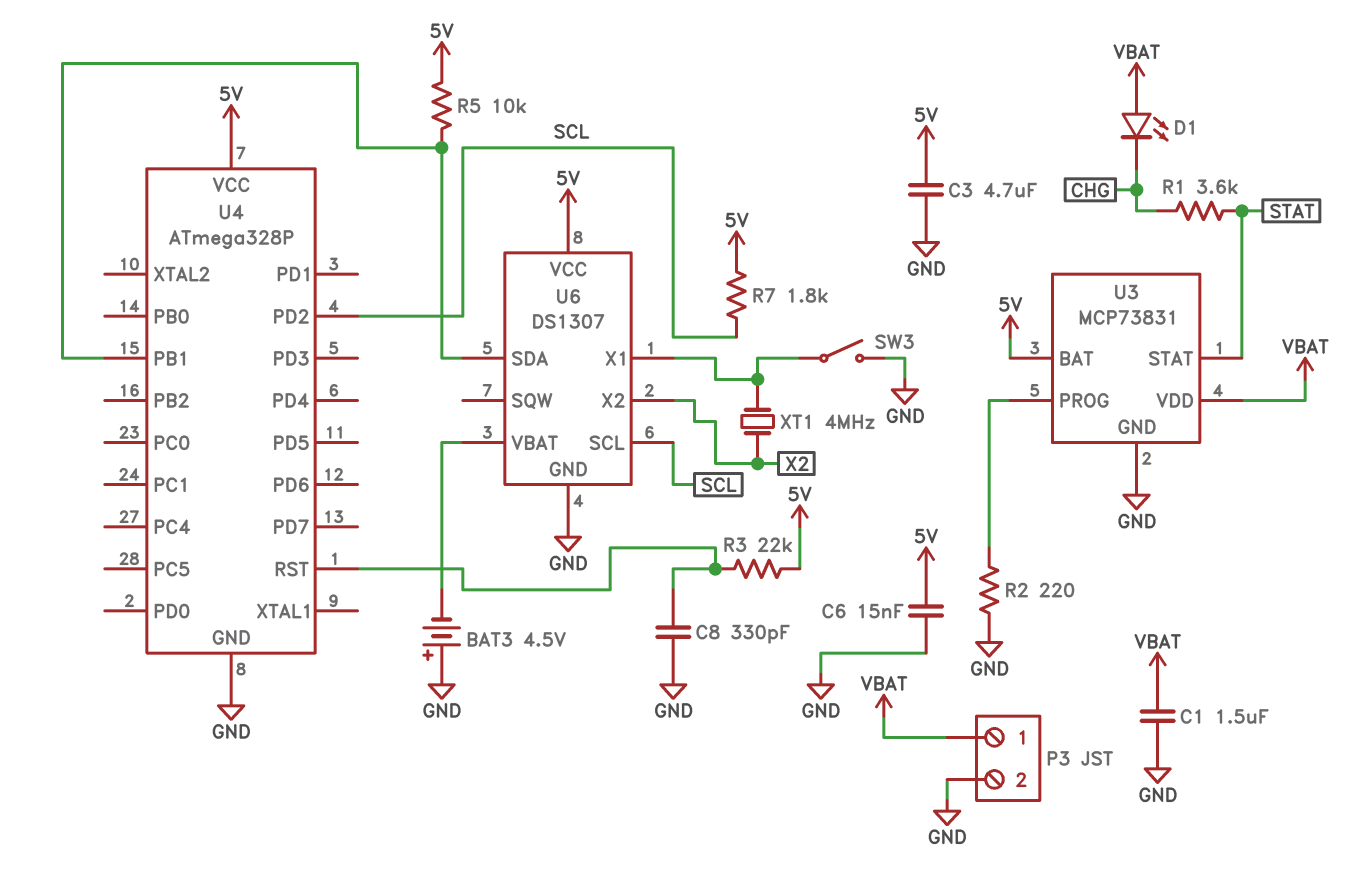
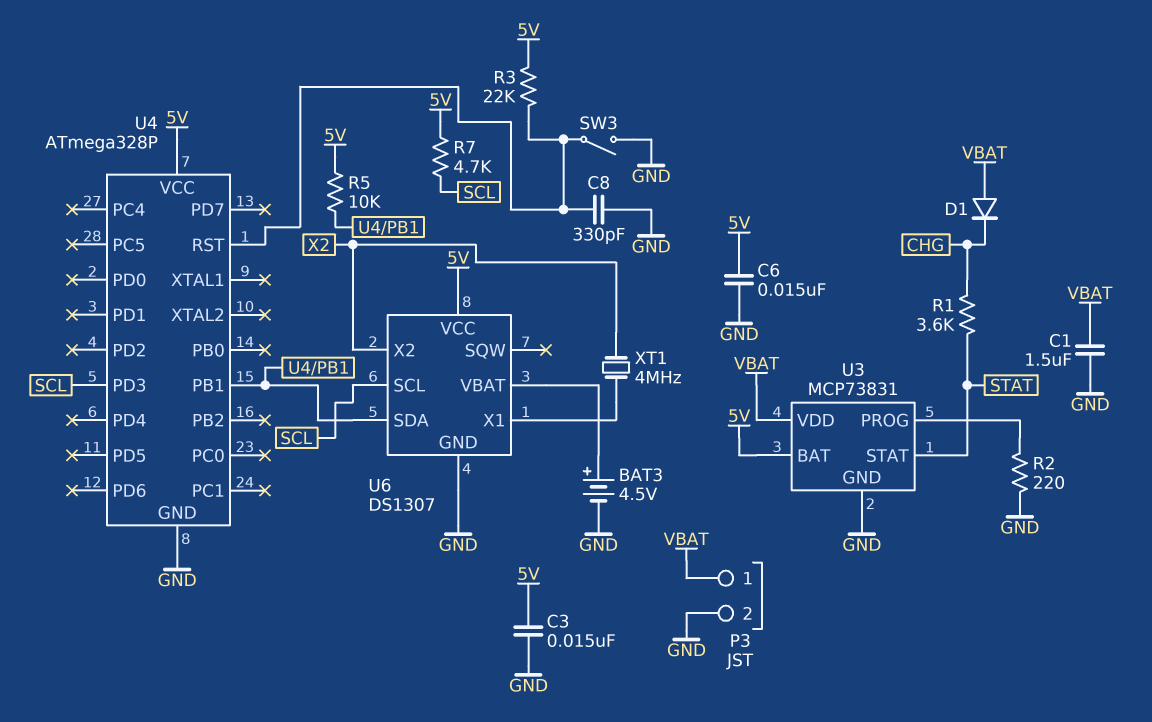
BAT3: 4.5V (plus GND, minus U6/VBAT) -> 4.5V (plus U6/VBAT, minus GND)
C3: 4.7uF (5V, GND) -> 15nF (5V, GND)
D1: LED (A VBAT, K CHG) -> diode (A VBAT, K CHG)
R7: 1.8k (5V, SCL) -> 4.7k (5V, SCL)
SW3: switch (GND, U6/X1) -> switch (GND, U4/RST)
U4 pin PD2: SCL -> none
U4 pin PD3: none -> SCL

